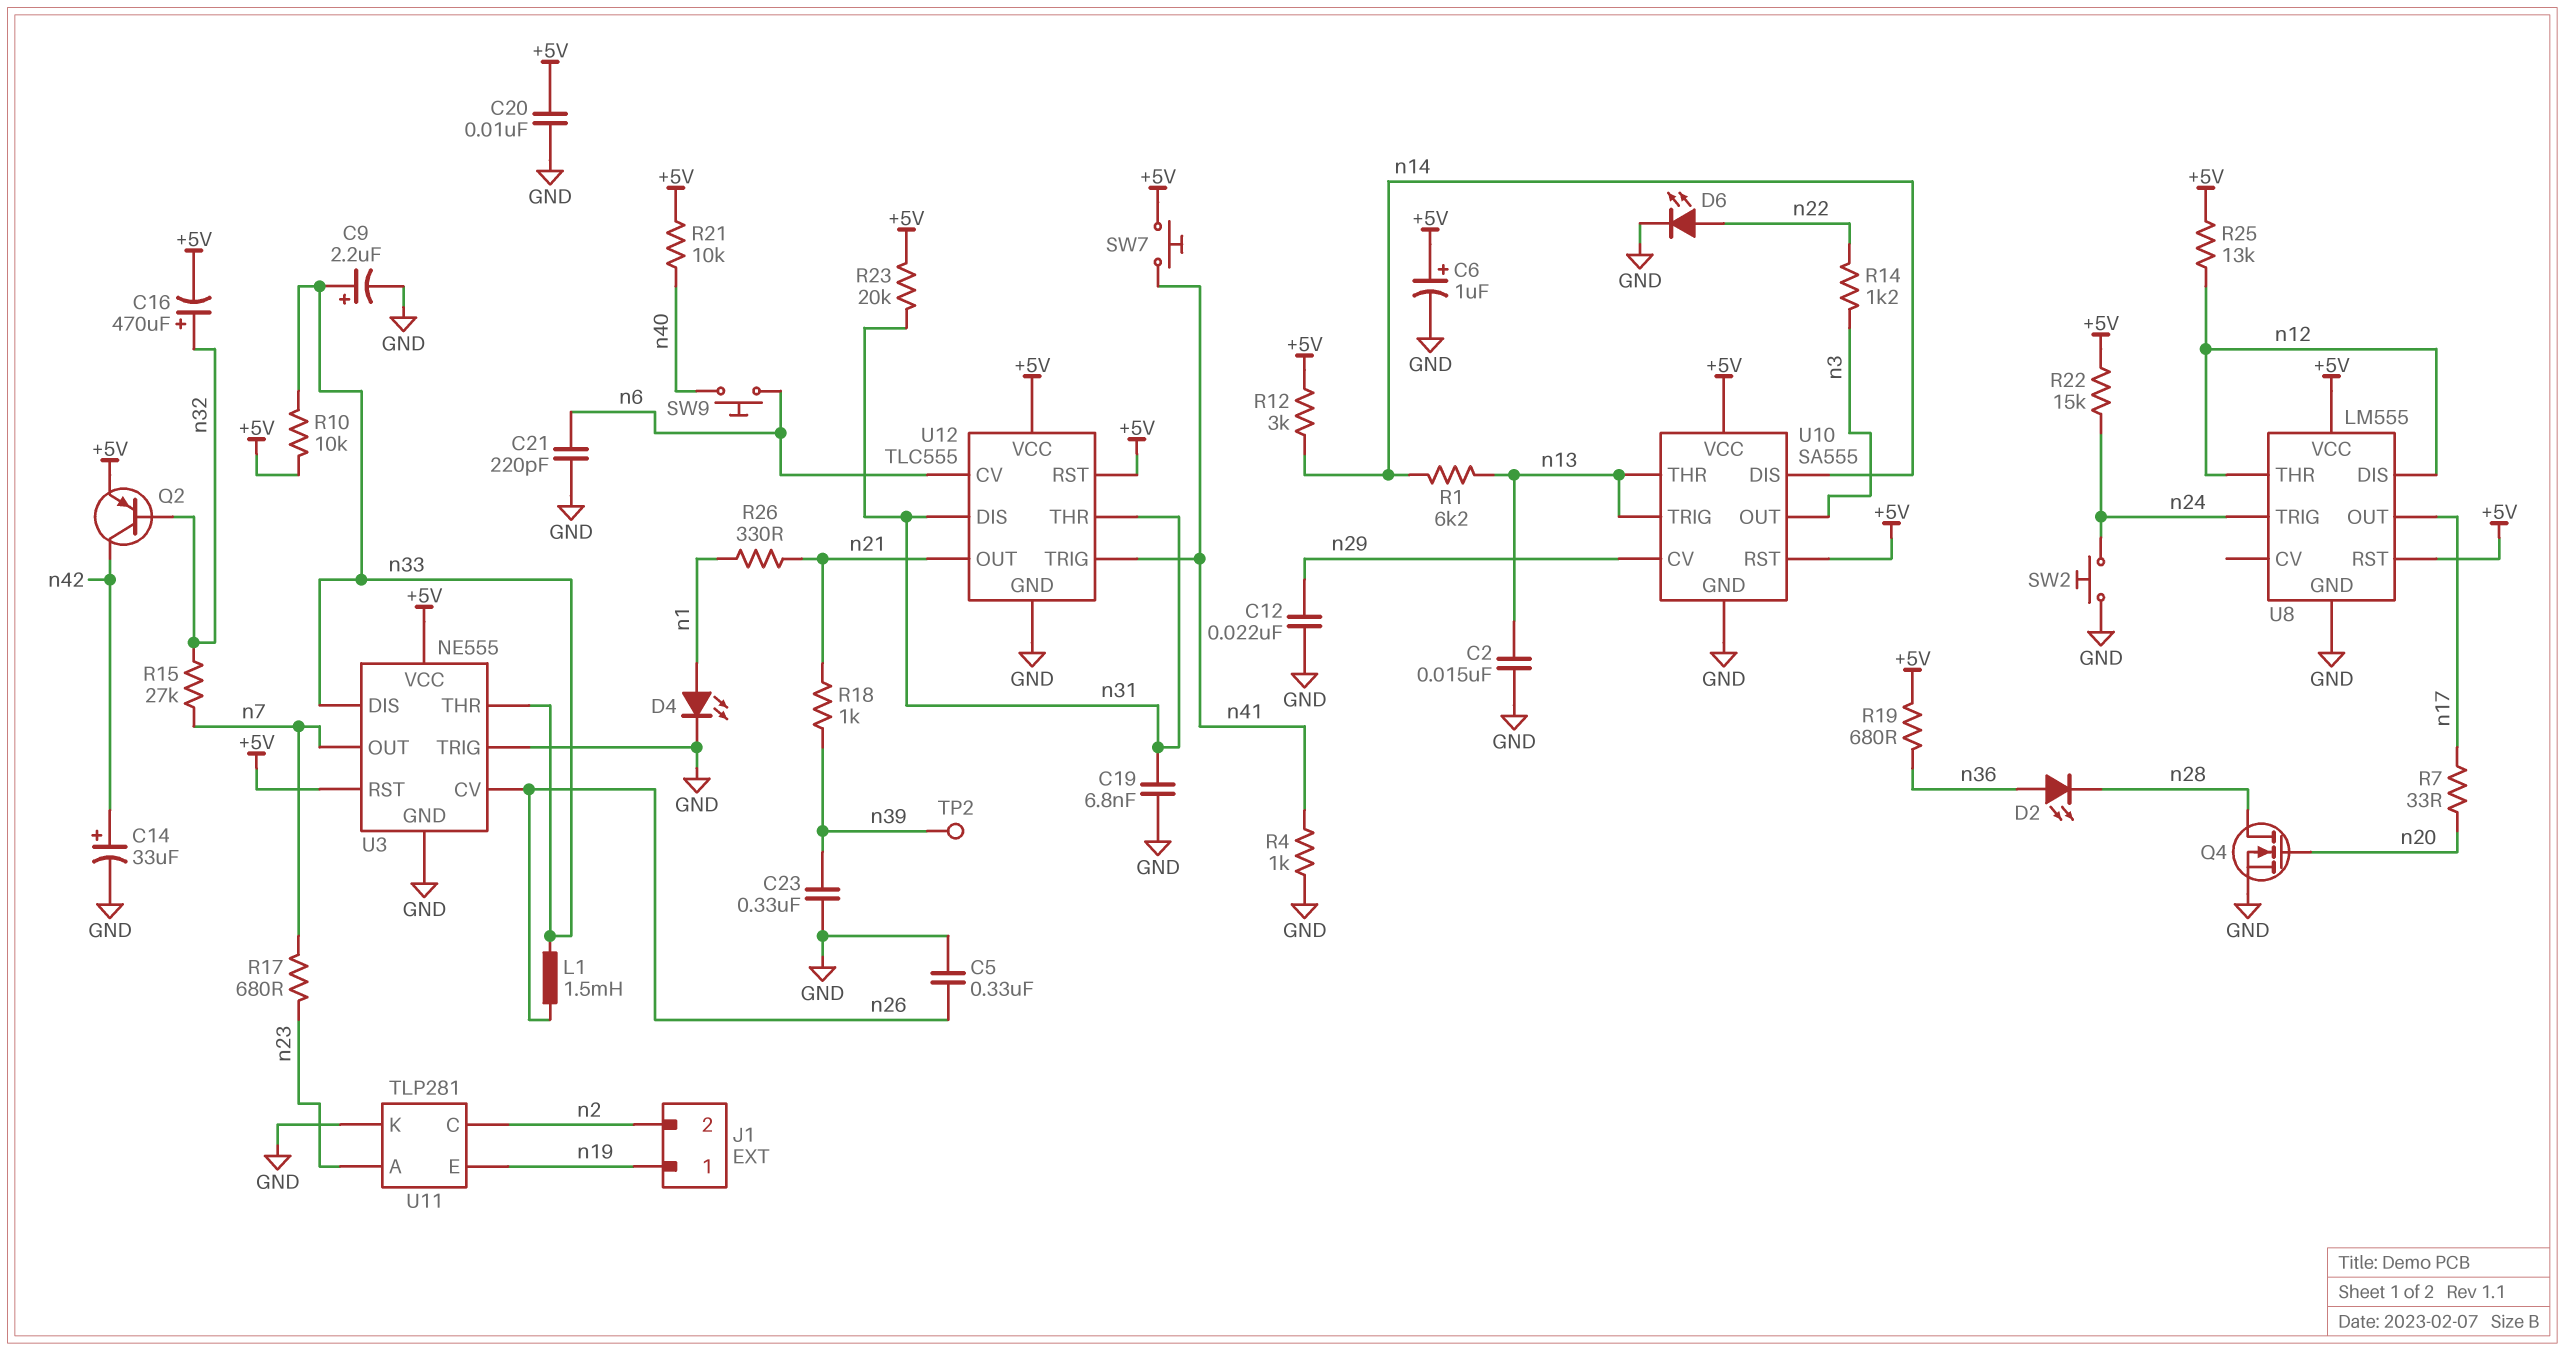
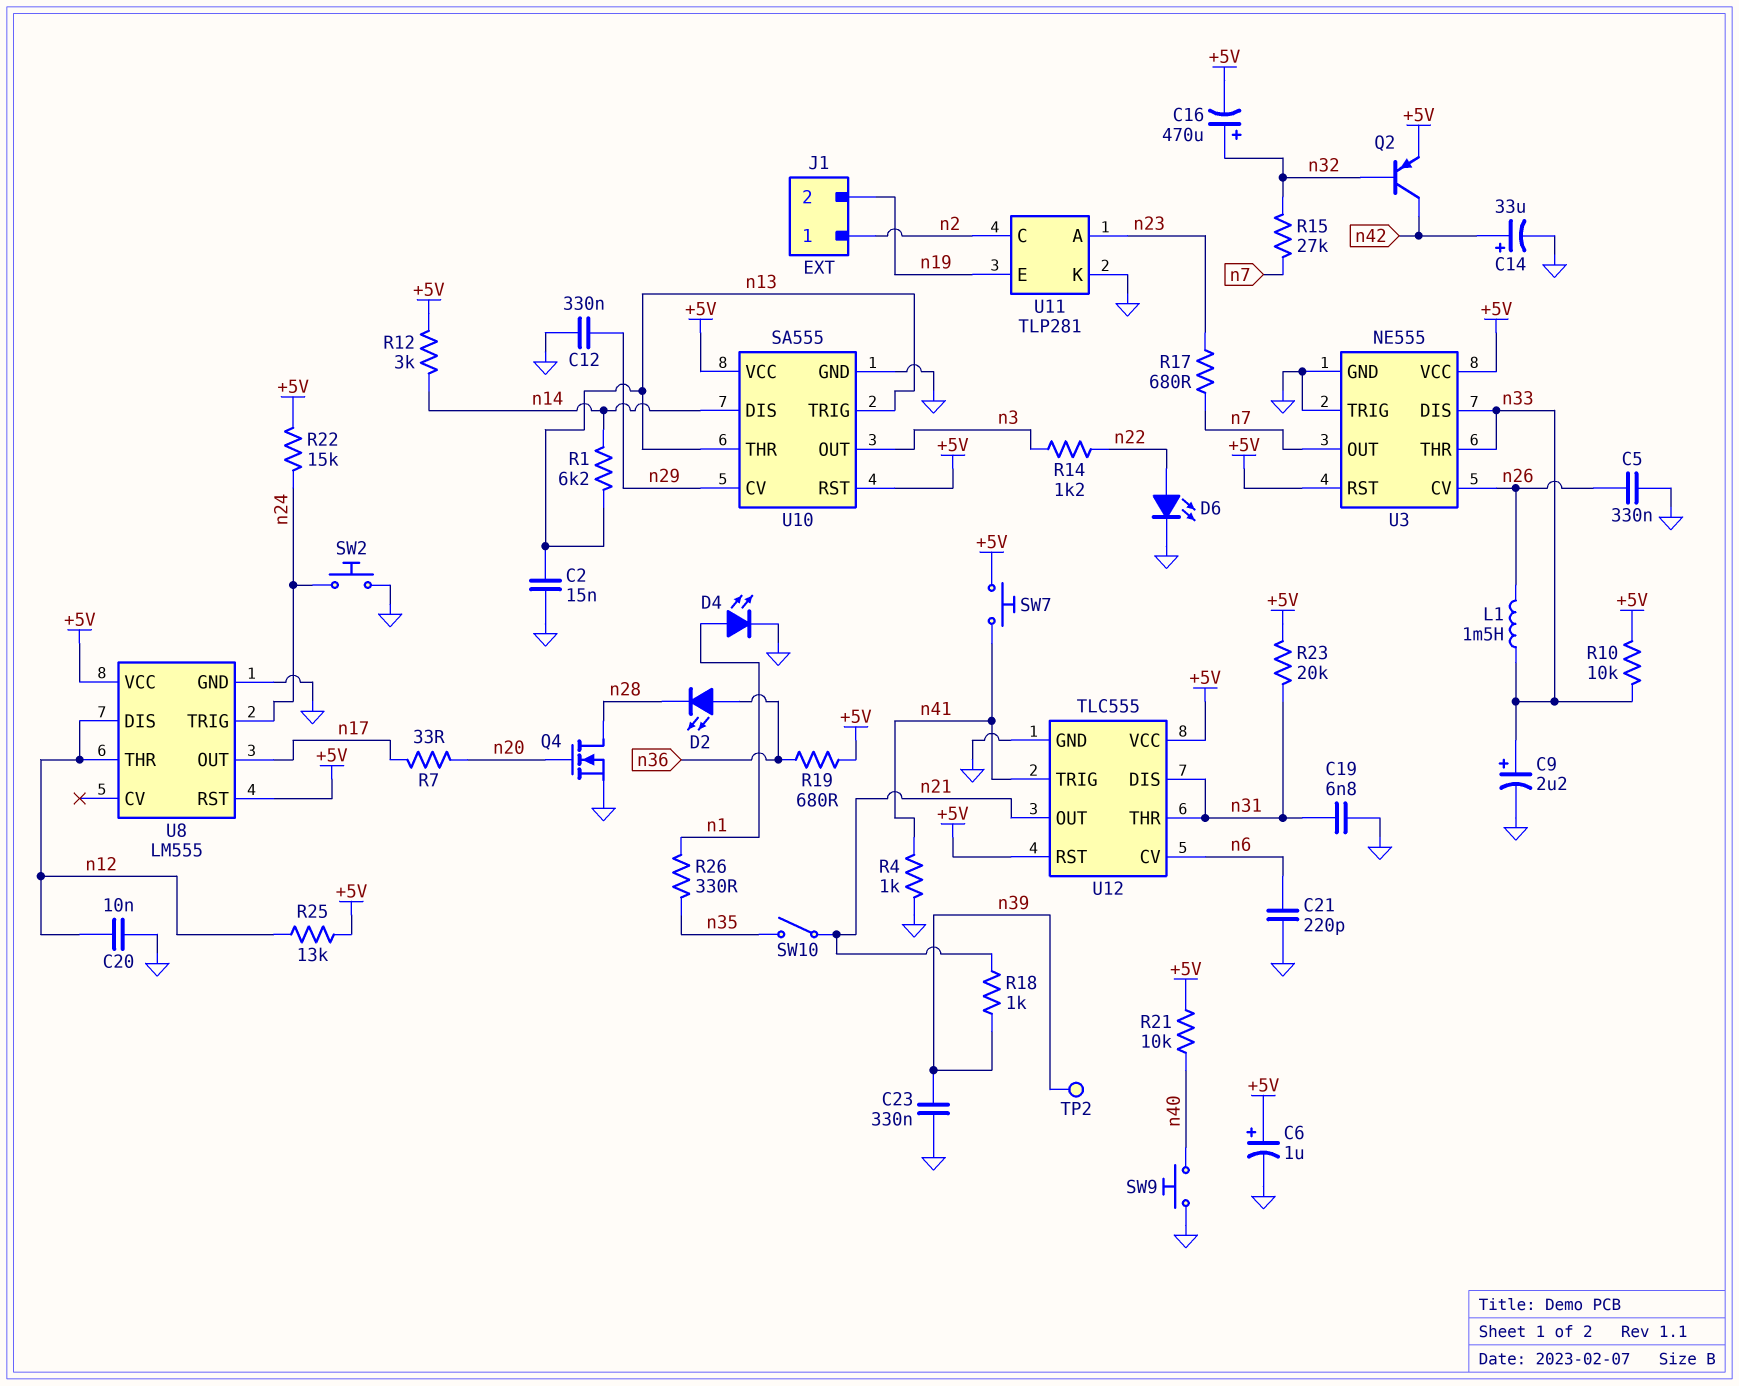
C12: 22nF (GND, n29) -> 330nF (GND, n29)
C20: 10nF (+5V, GND) -> 10nF (GND, n12)
J1 pin 1: n19 -> n2
J1 pin 2: n2 -> n19
R26: 330 (n1, n21) -> 330 (n1, n35)
SW9: button (n6, n40) -> button (GND, n40)
SW10: none -> switch (n21, n35)

